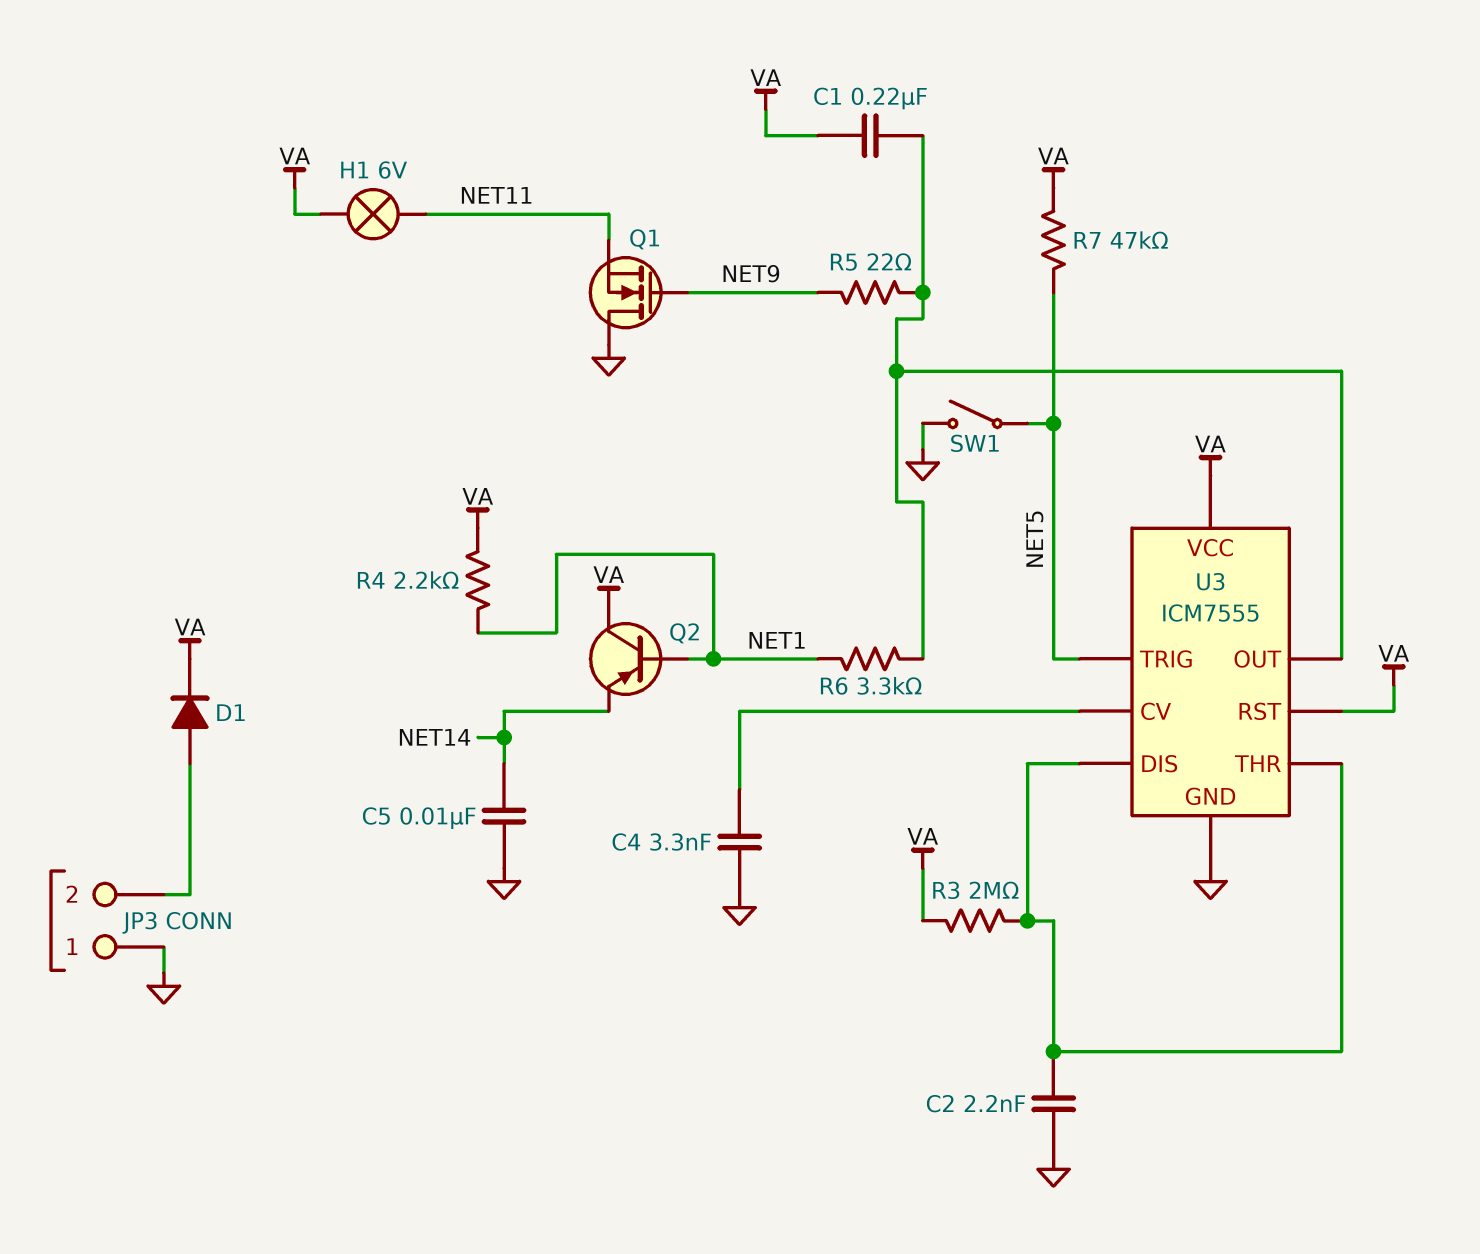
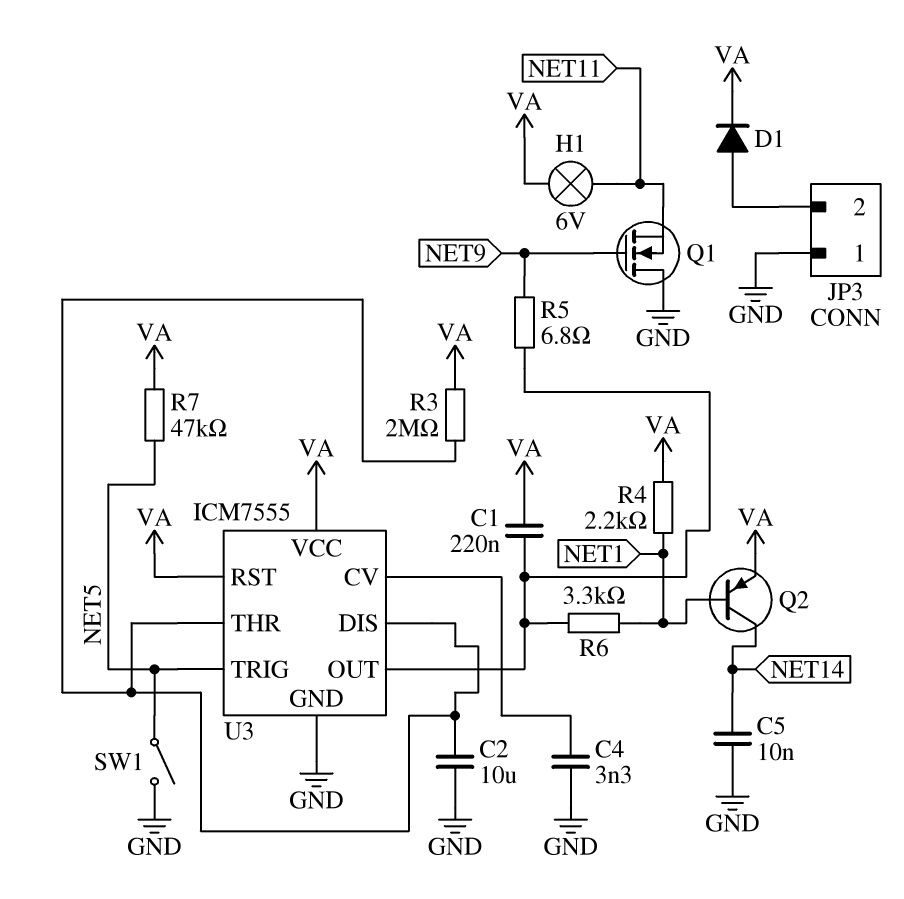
C2: 2.2nF (GND, U3/DIS) -> 10uF (GND, U3/DIS)
Q2: PNP (B NET1, C VA, E NET14) -> PNP (B NET1, C NET14, E VA)
R5: 22 (NET9, U3/OUT) -> 6.8 (NET9, U3/OUT)

